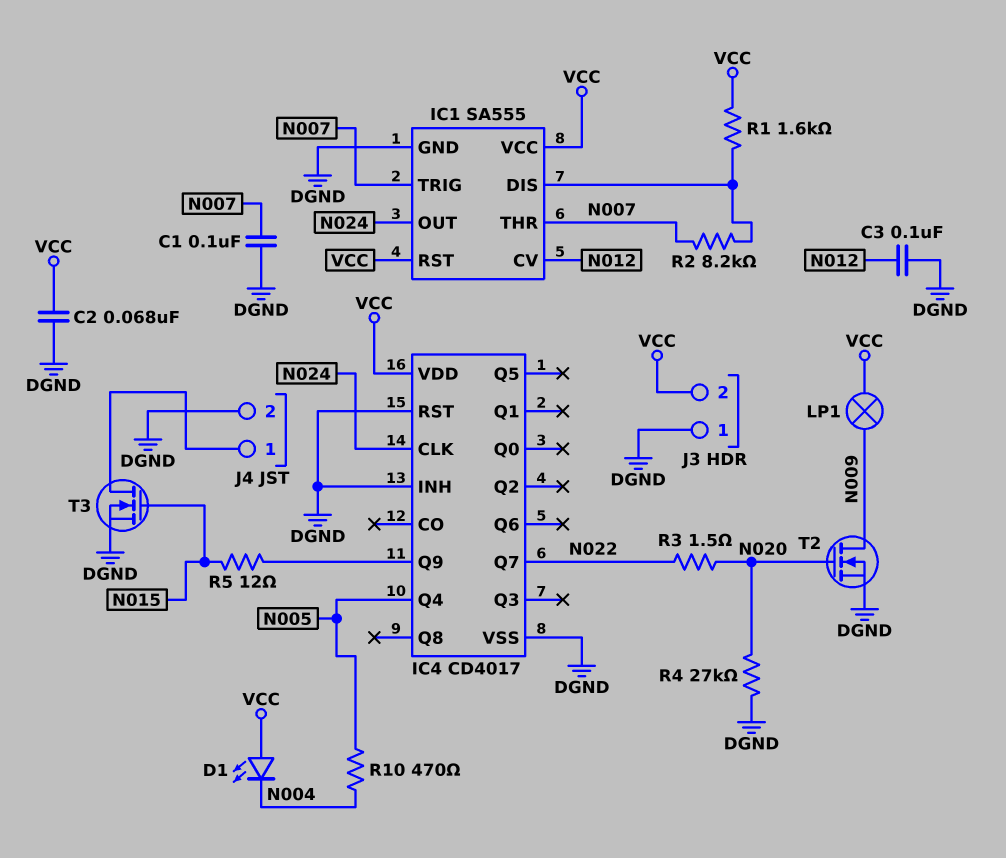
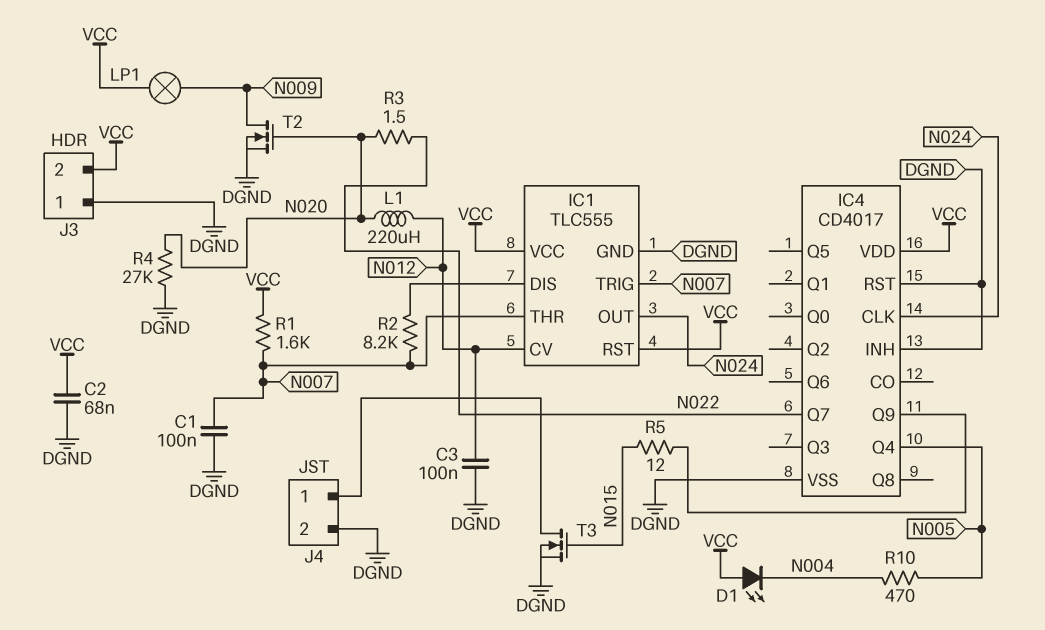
IC1: SA555 -> TLC555
L1: none -> 220uH (N012, N020)
R1: 1.6k (IC1/DIS, VCC) -> 1.6k (N007, VCC)

